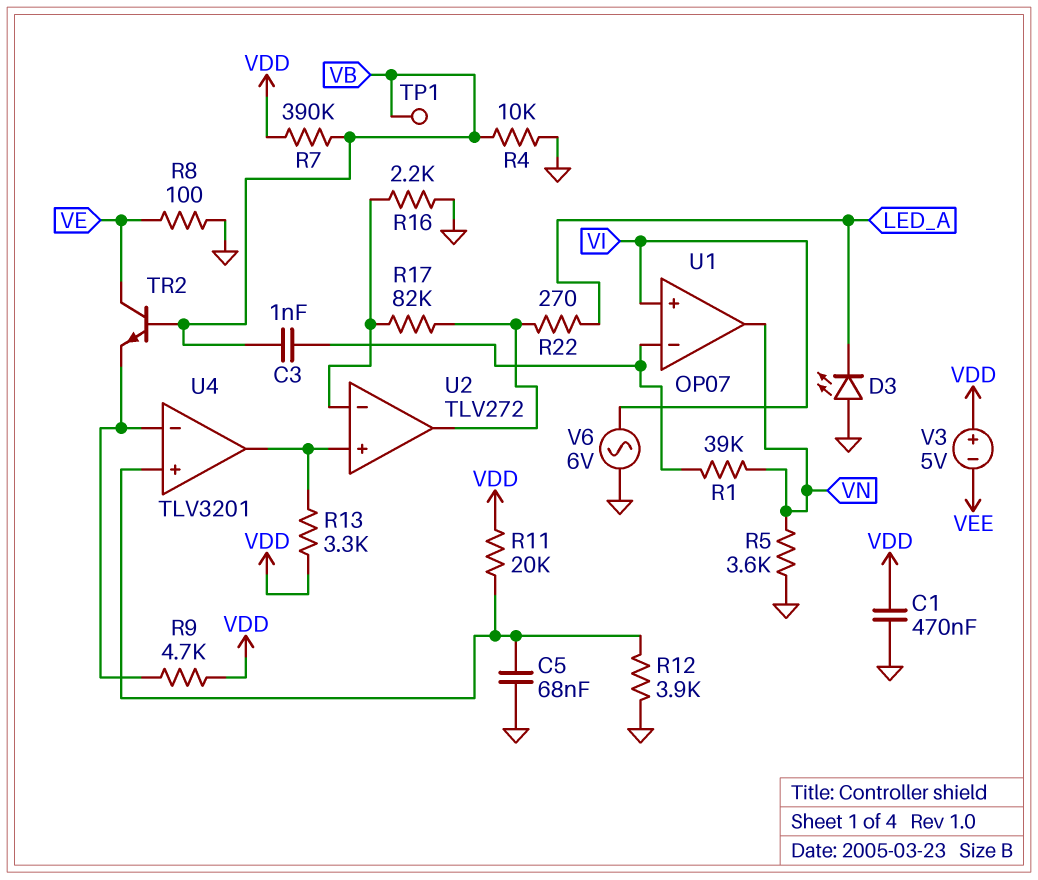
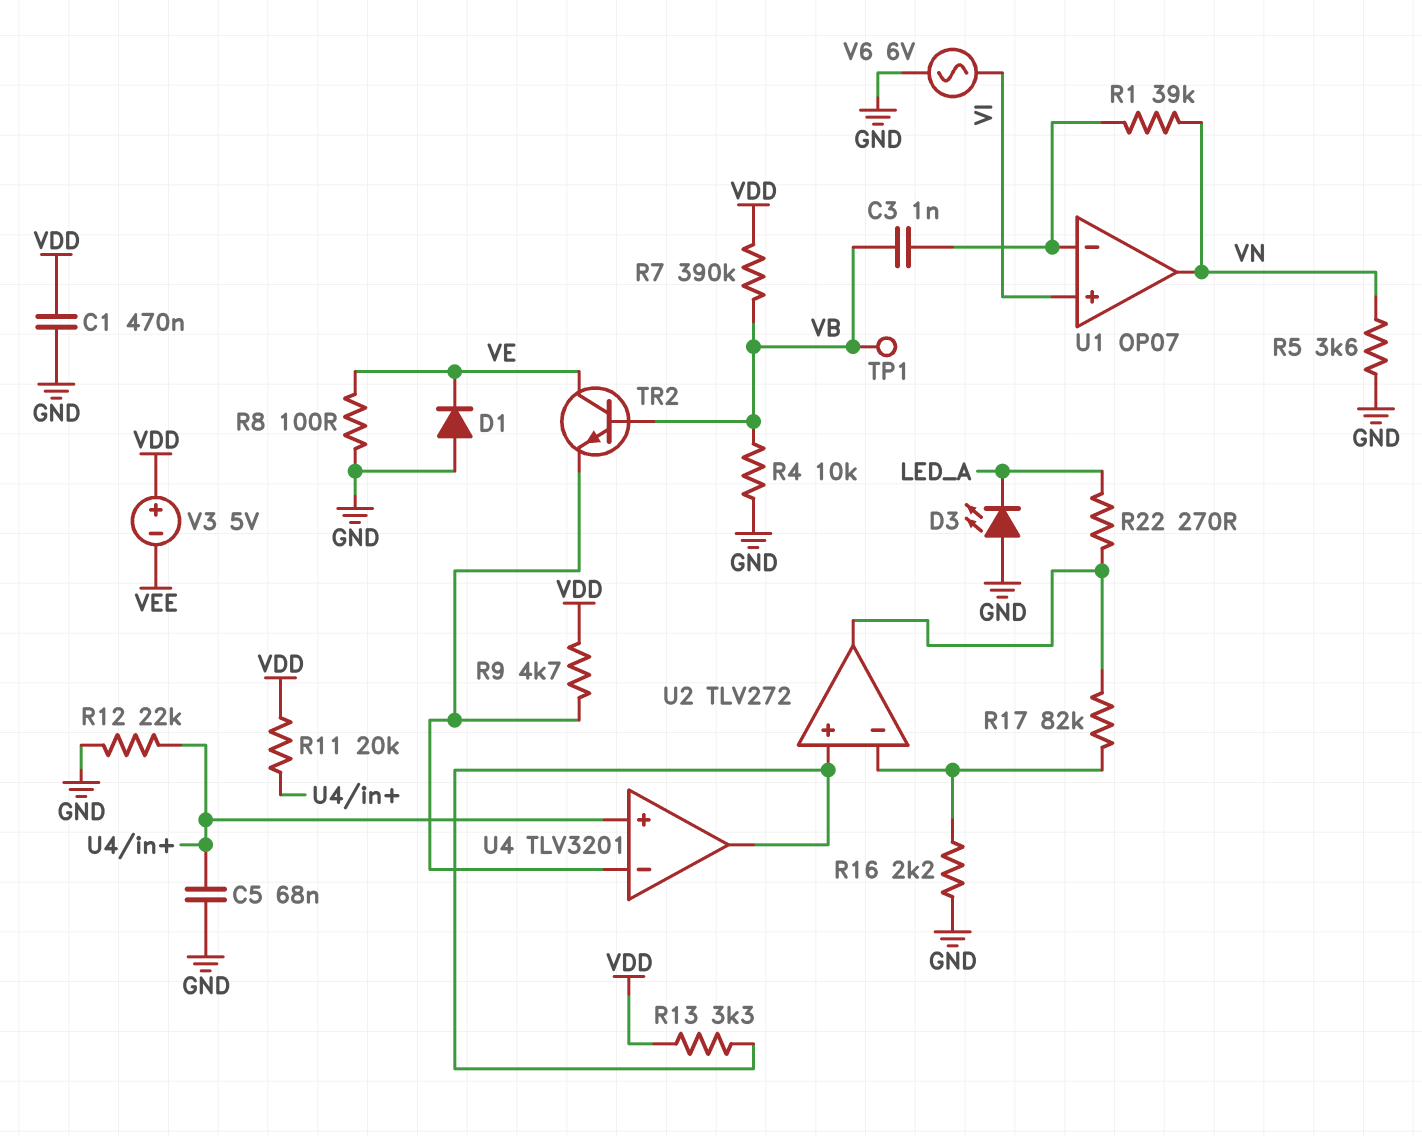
D1: none -> diode (A GND, K VE)
R12: 3.9k (GND, U4/in+) -> 22k (GND, U4/in+)

